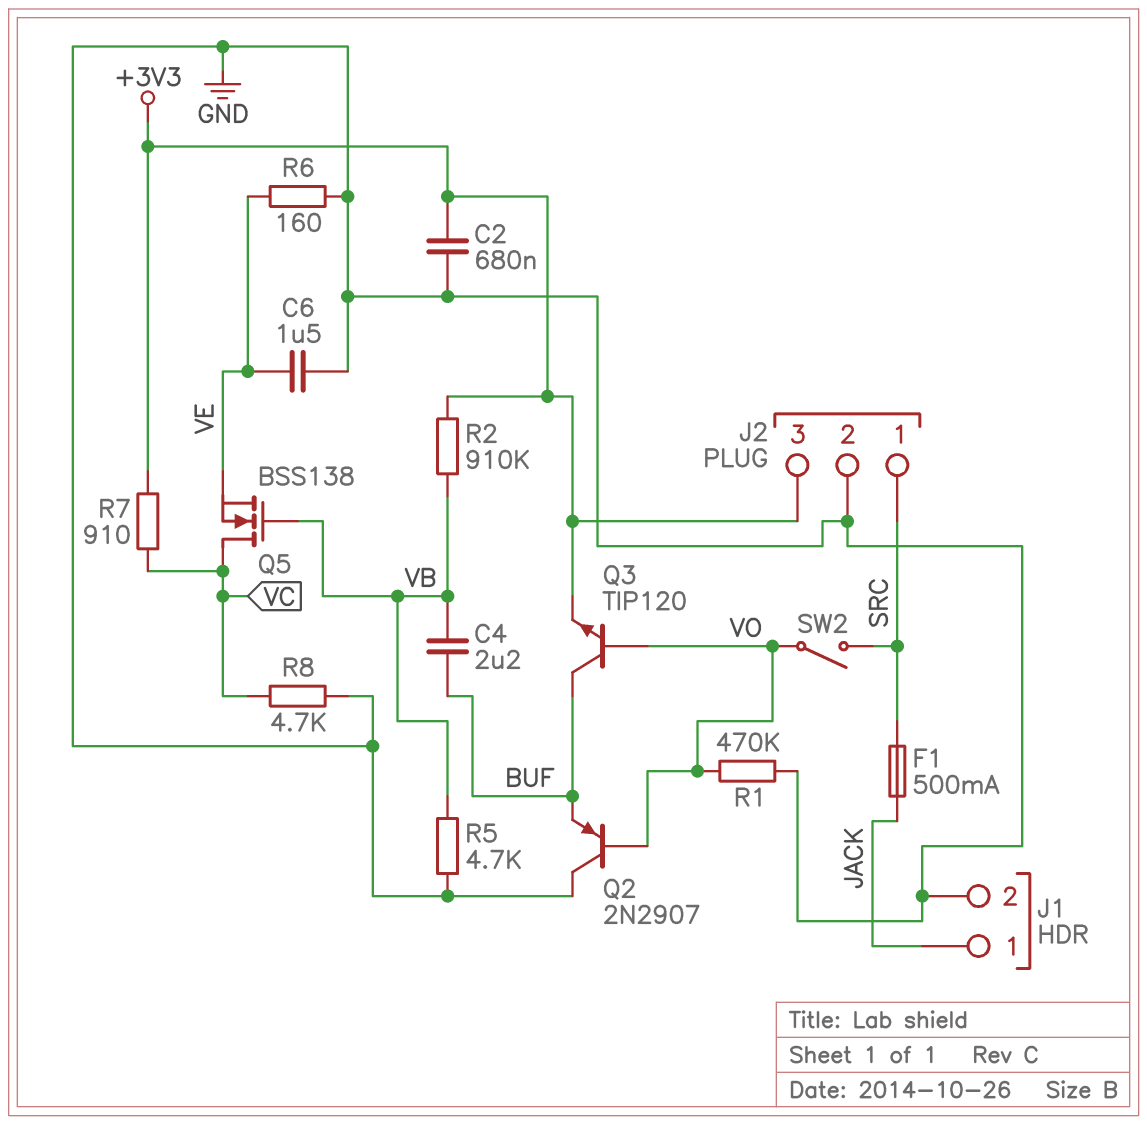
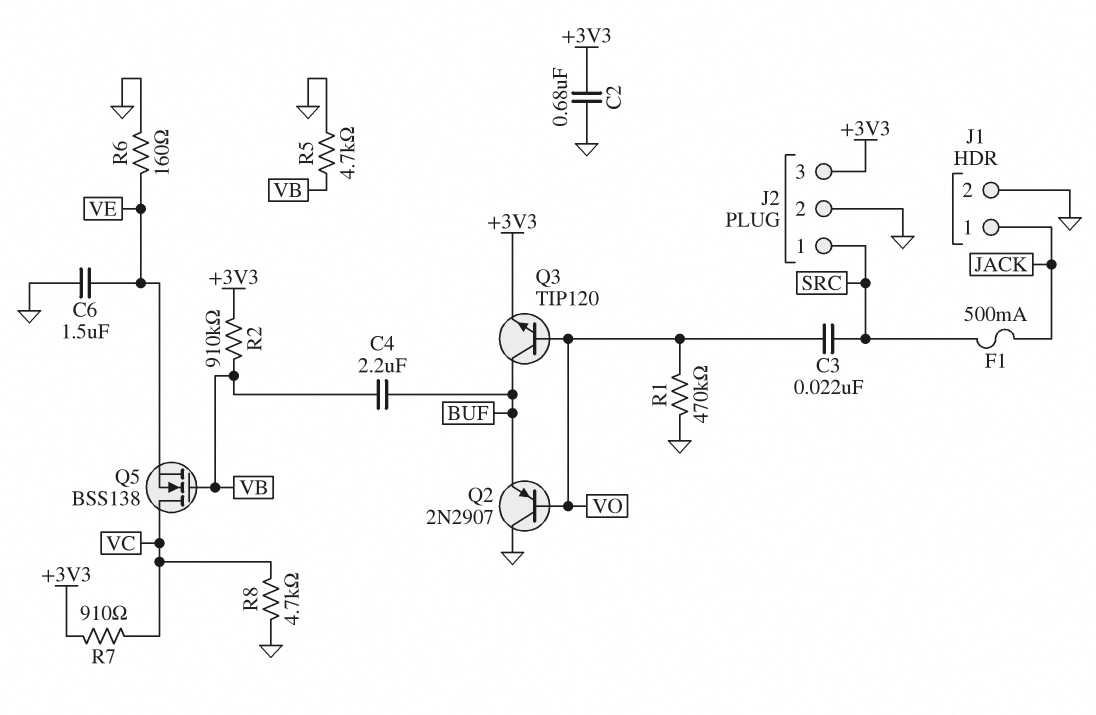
C3: none -> 22nF (SRC, VO)
SW2: switch (SRC, VO) -> none

